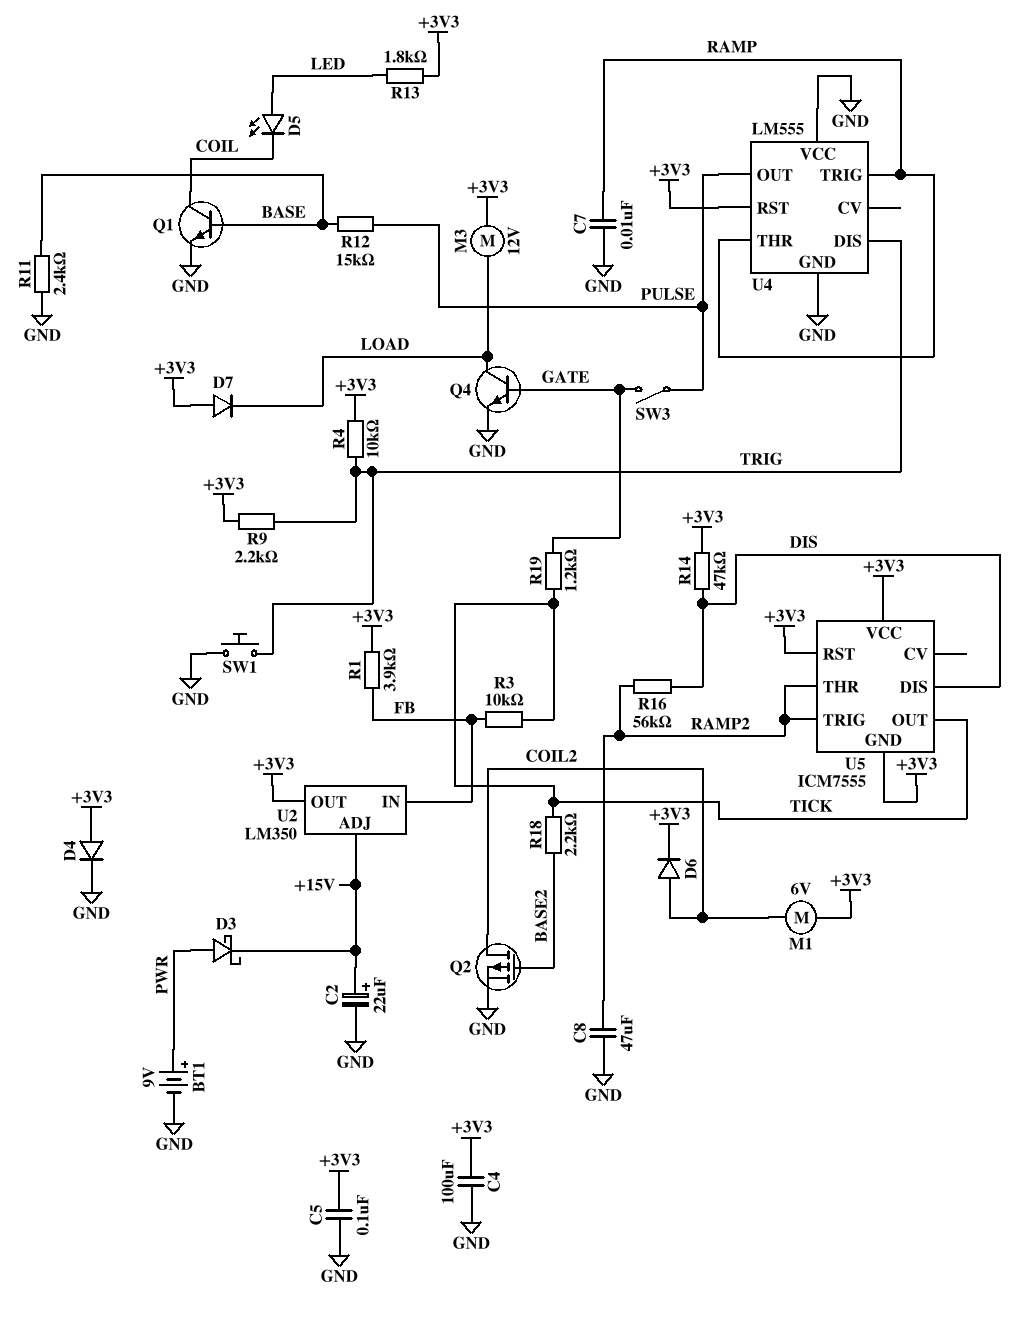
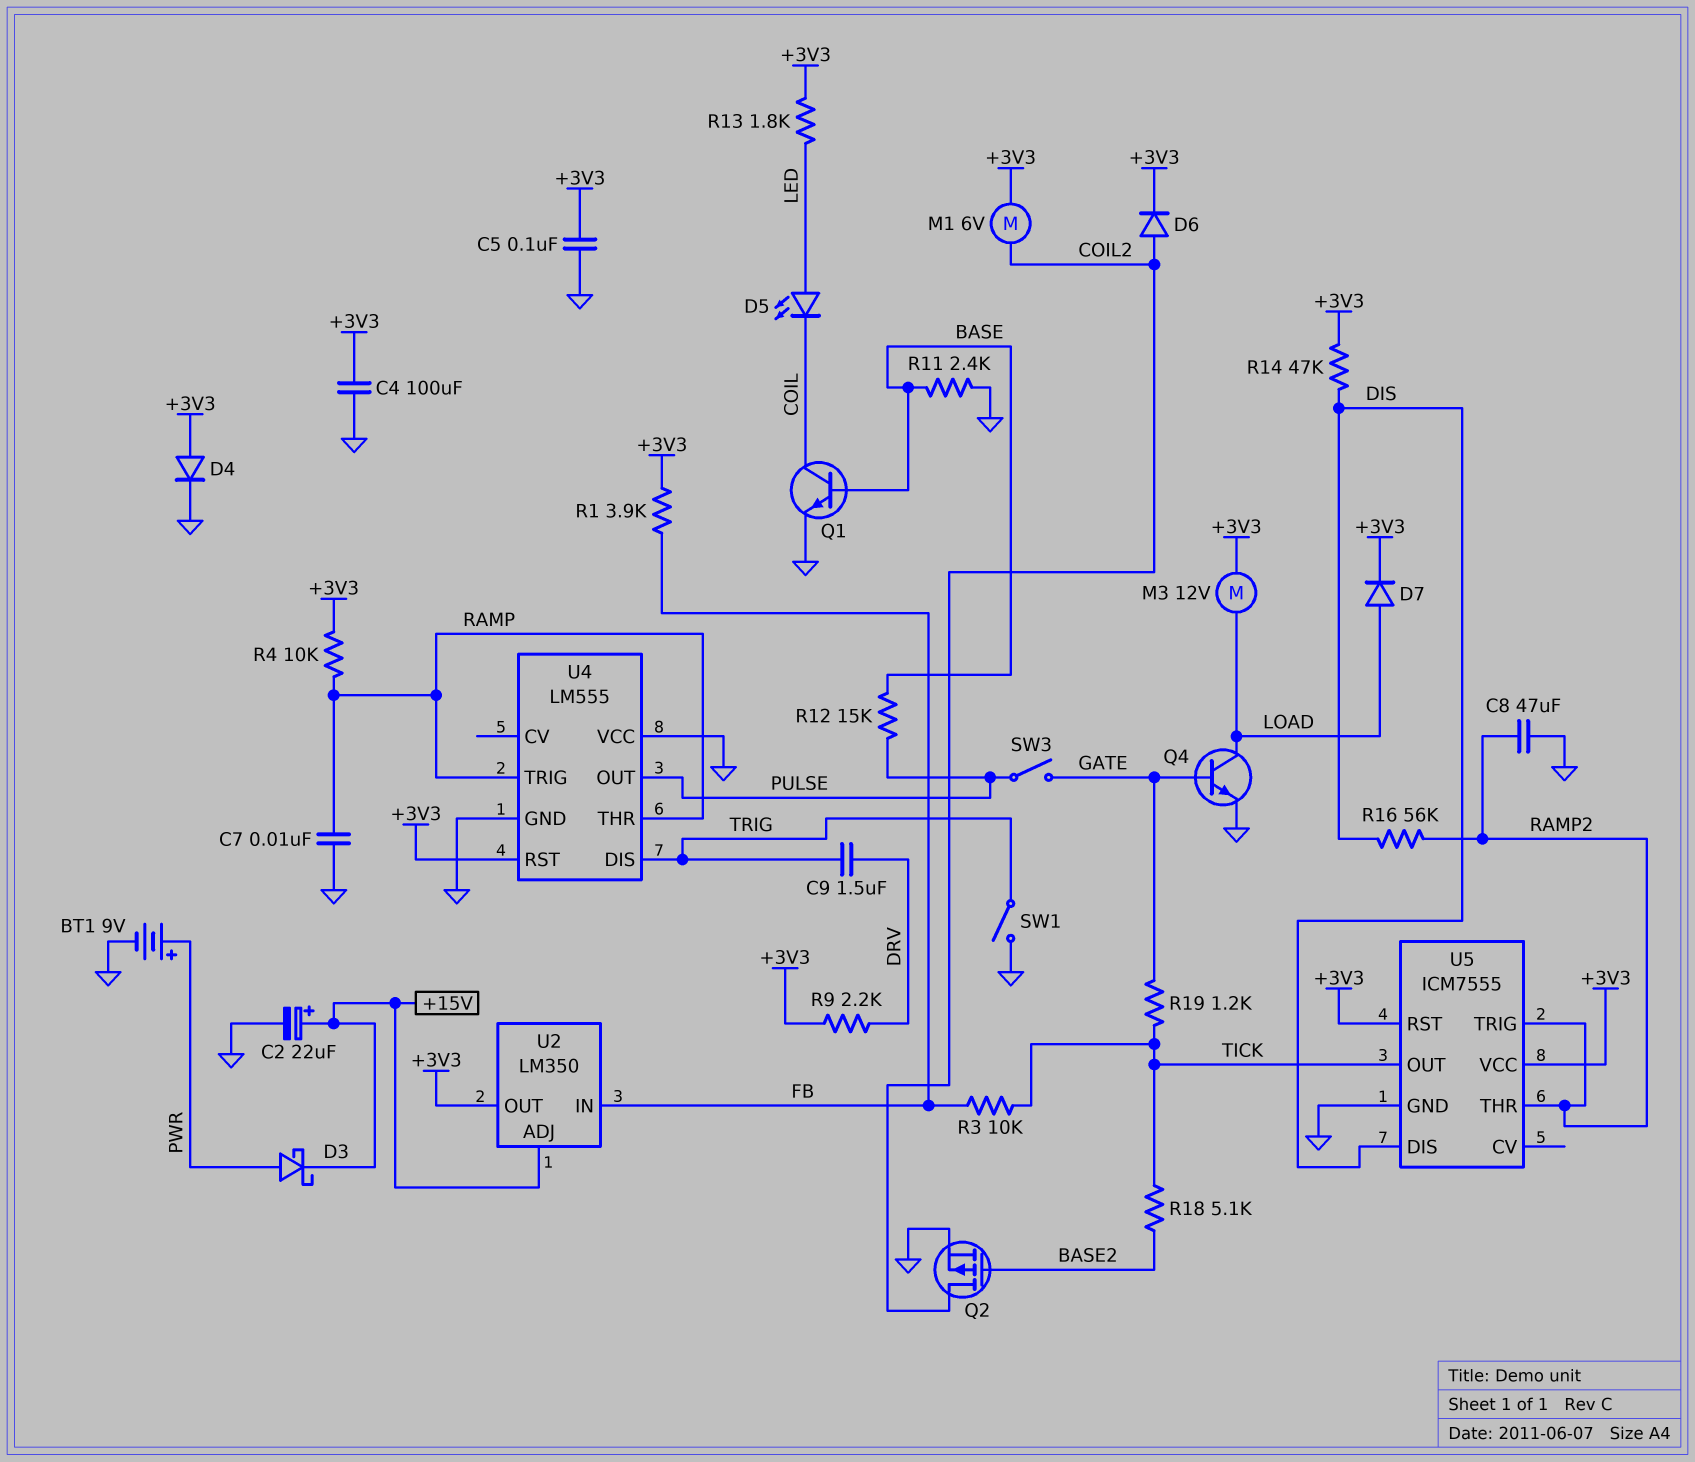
C9: none -> 1.5uF (DRV, TRIG)
D7: diode (A +3V3, K LOAD) -> diode (A LOAD, K +3V3)
R4: 10k (+3V3, TRIG) -> 10k (+3V3, RAMP)
R9: 2.2k (+3V3, TRIG) -> 2.2k (+3V3, DRV)
R18: 2.2k (BASE2, TICK) -> 5.1k (BASE2, TICK)
SW1: button (GND, TRIG) -> switch (GND, TRIG)
U5 pin GND: +3V3 -> GND

